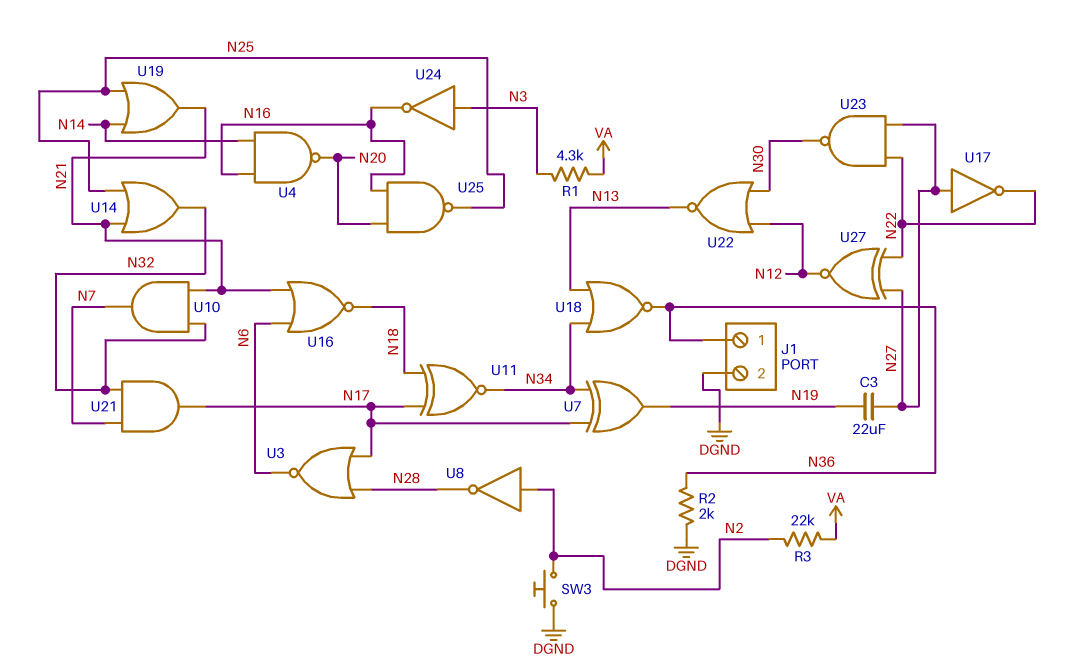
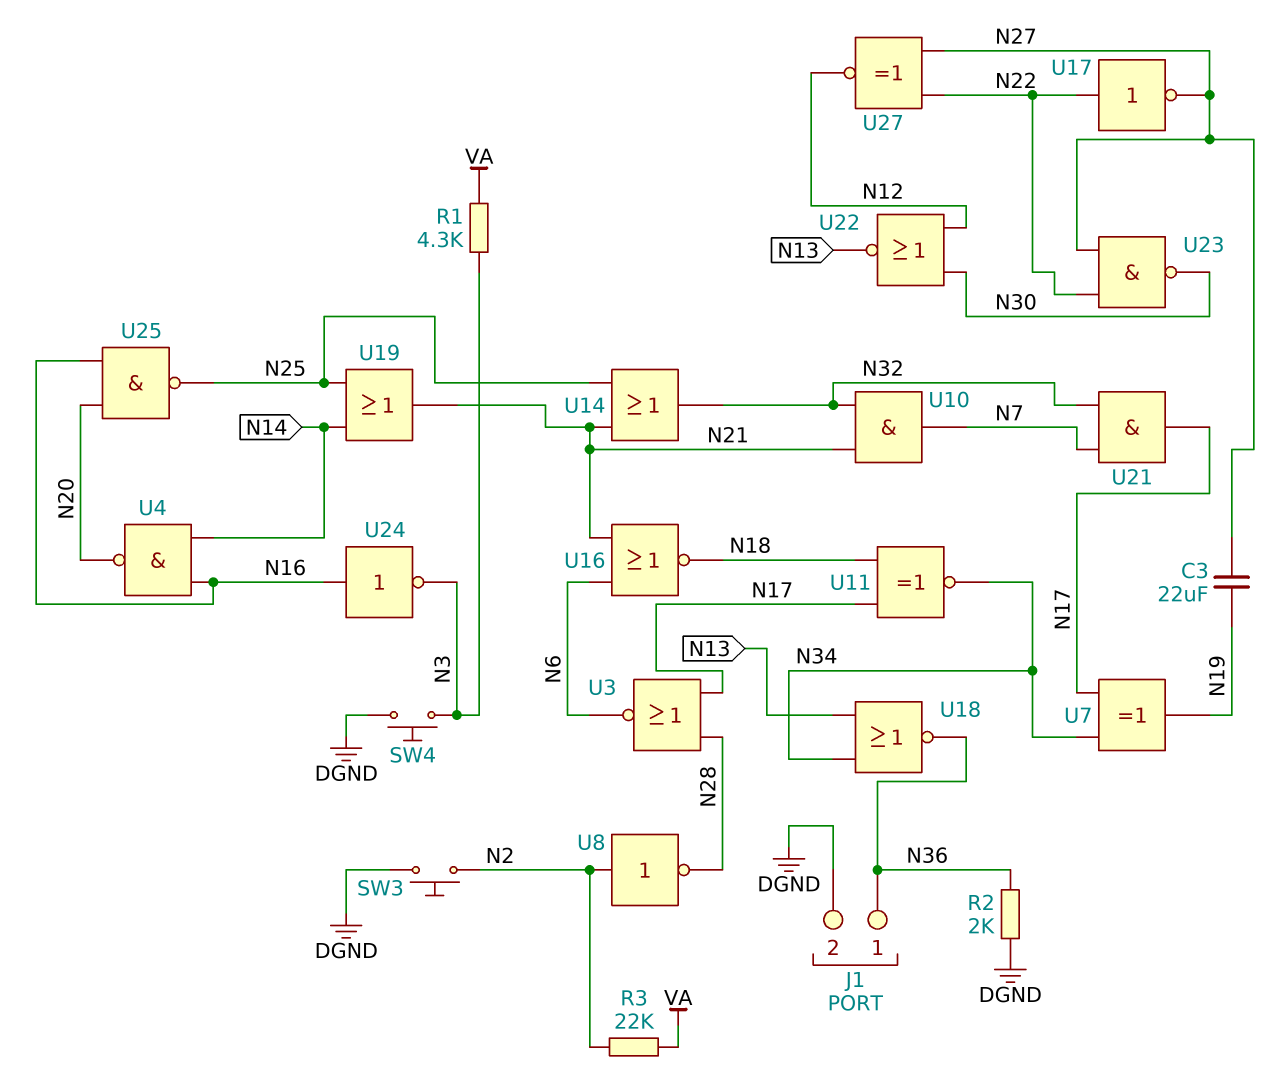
SW4: none -> button (DGND, N3)
U17: NOT (in N27, out N22) -> NOT (in N22, out N27)
U24: NOT (in N3, out N16) -> NOT (in N16, out N3)

